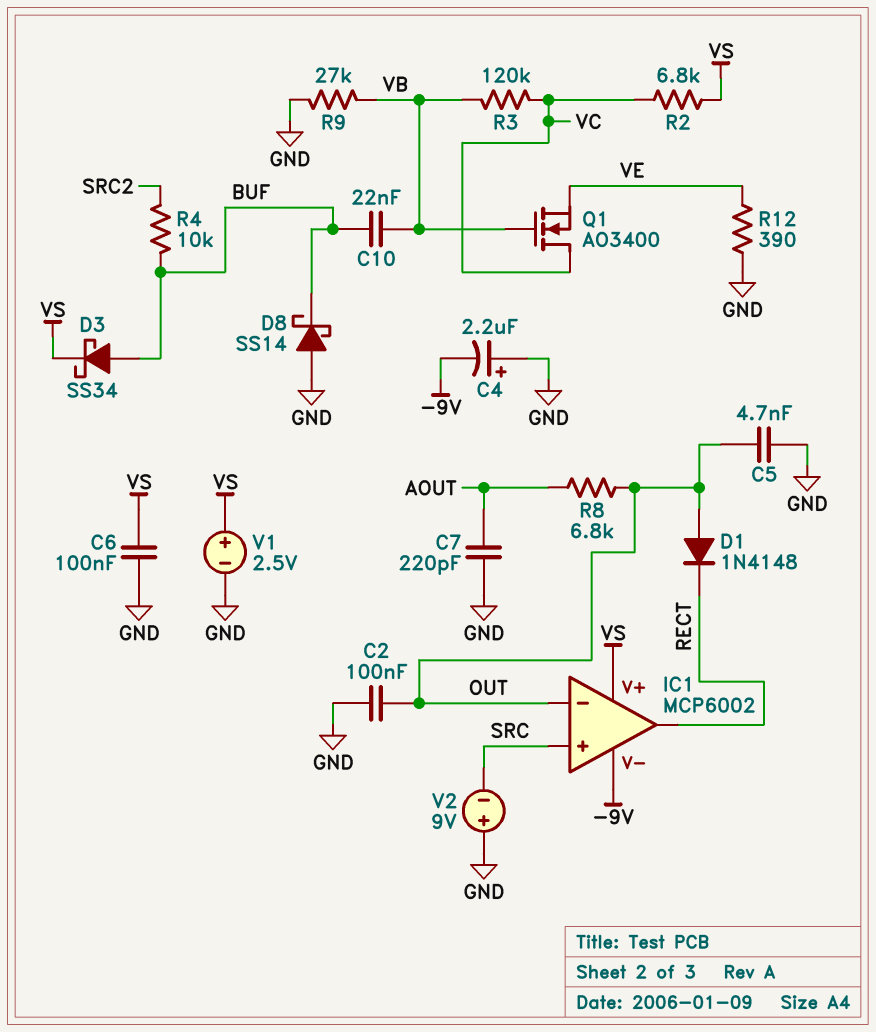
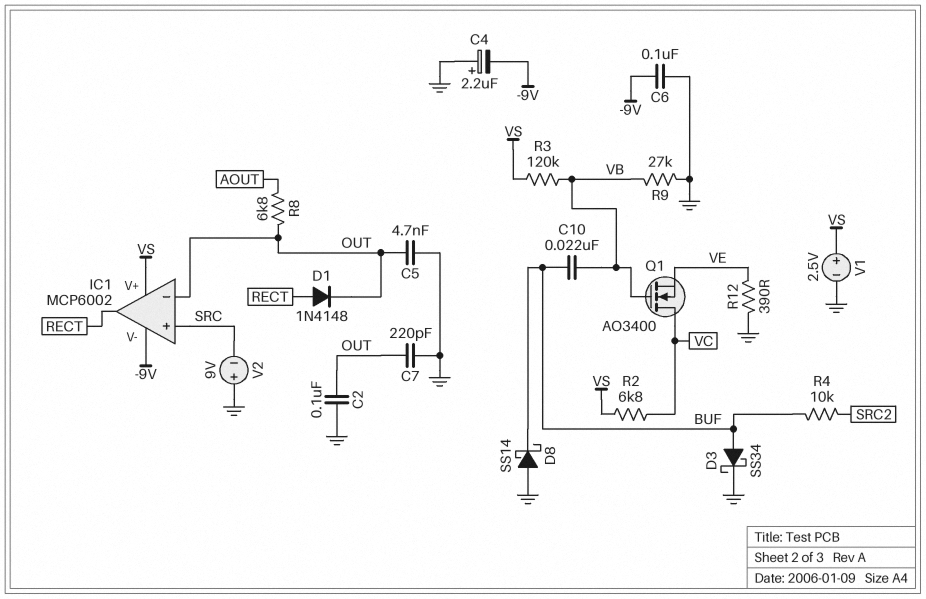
C6: 100nF (GND, VS) -> 100nF (-9V, GND)
C7: 220pF (AOUT, GND) -> 220pF (GND, OUT)
D1: diode 1N4148 (A OUT, K RECT) -> diode 1N4148 (A RECT, K OUT)
D3: schottky SS34 (A BUF, K VS) -> schottky SS34 (A BUF, K GND)
R3: 120k (VB, VC) -> 120k (VB, VS)

